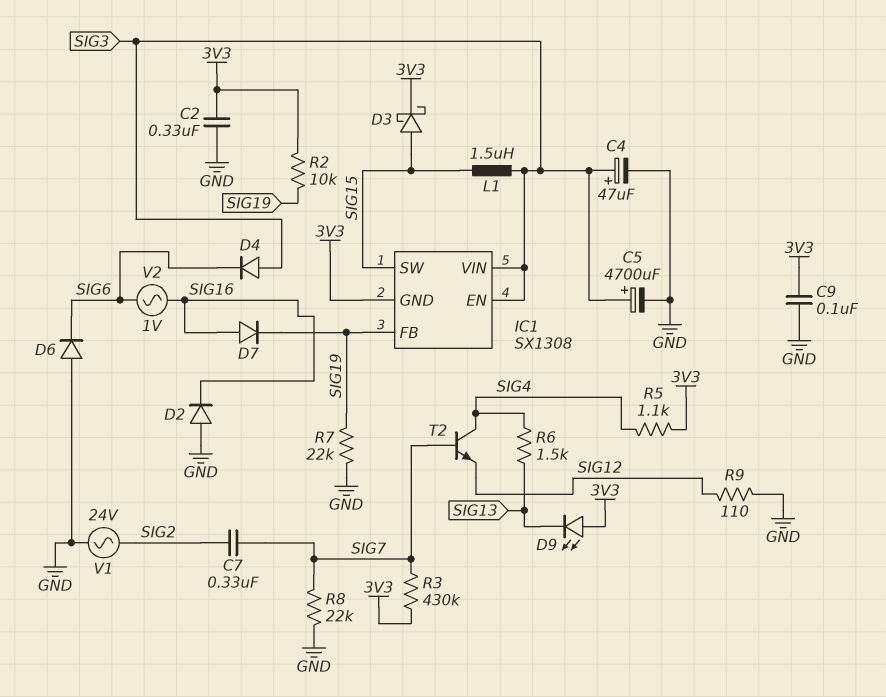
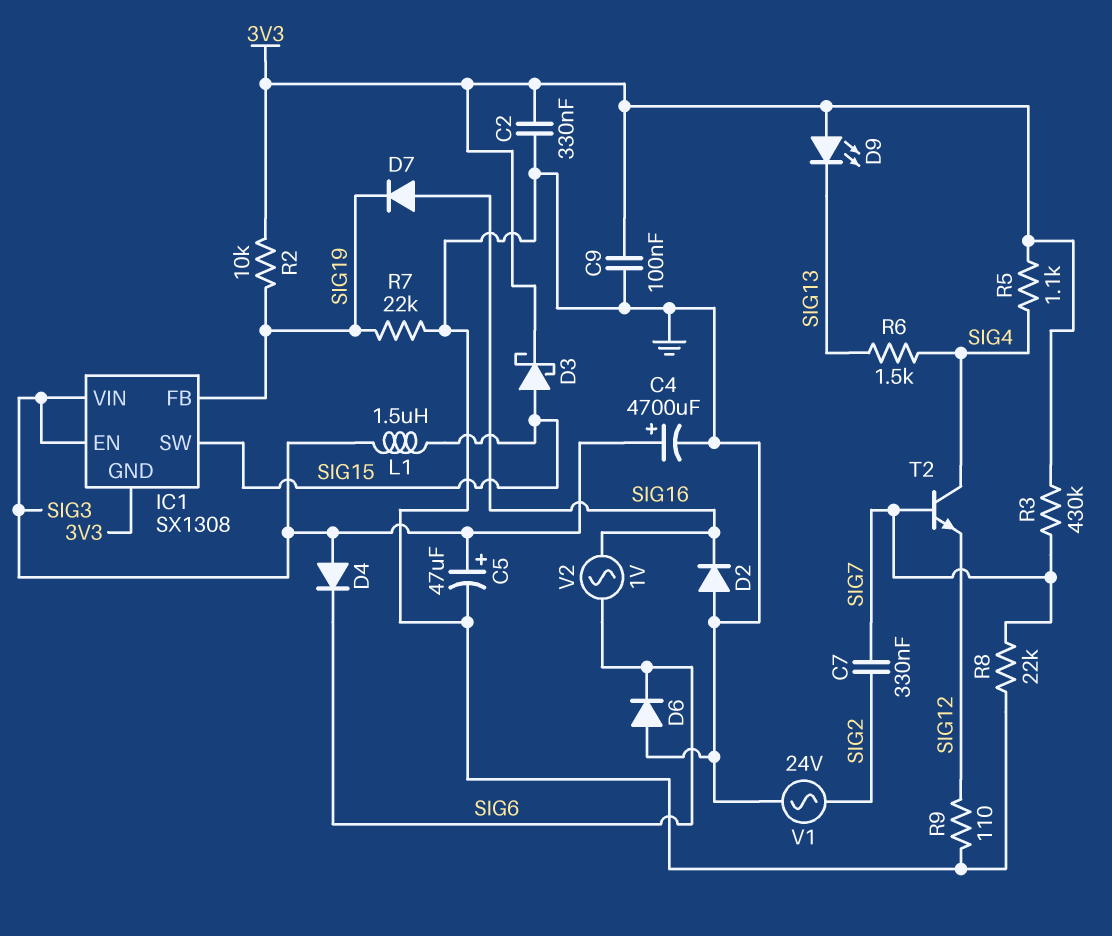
C4: 47uF (plus SIG3, minus GND) -> 4700uF (plus SIG3, minus GND)
C5: 4700uF (plus SIG3, minus GND) -> 47uF (plus SIG3, minus GND)

